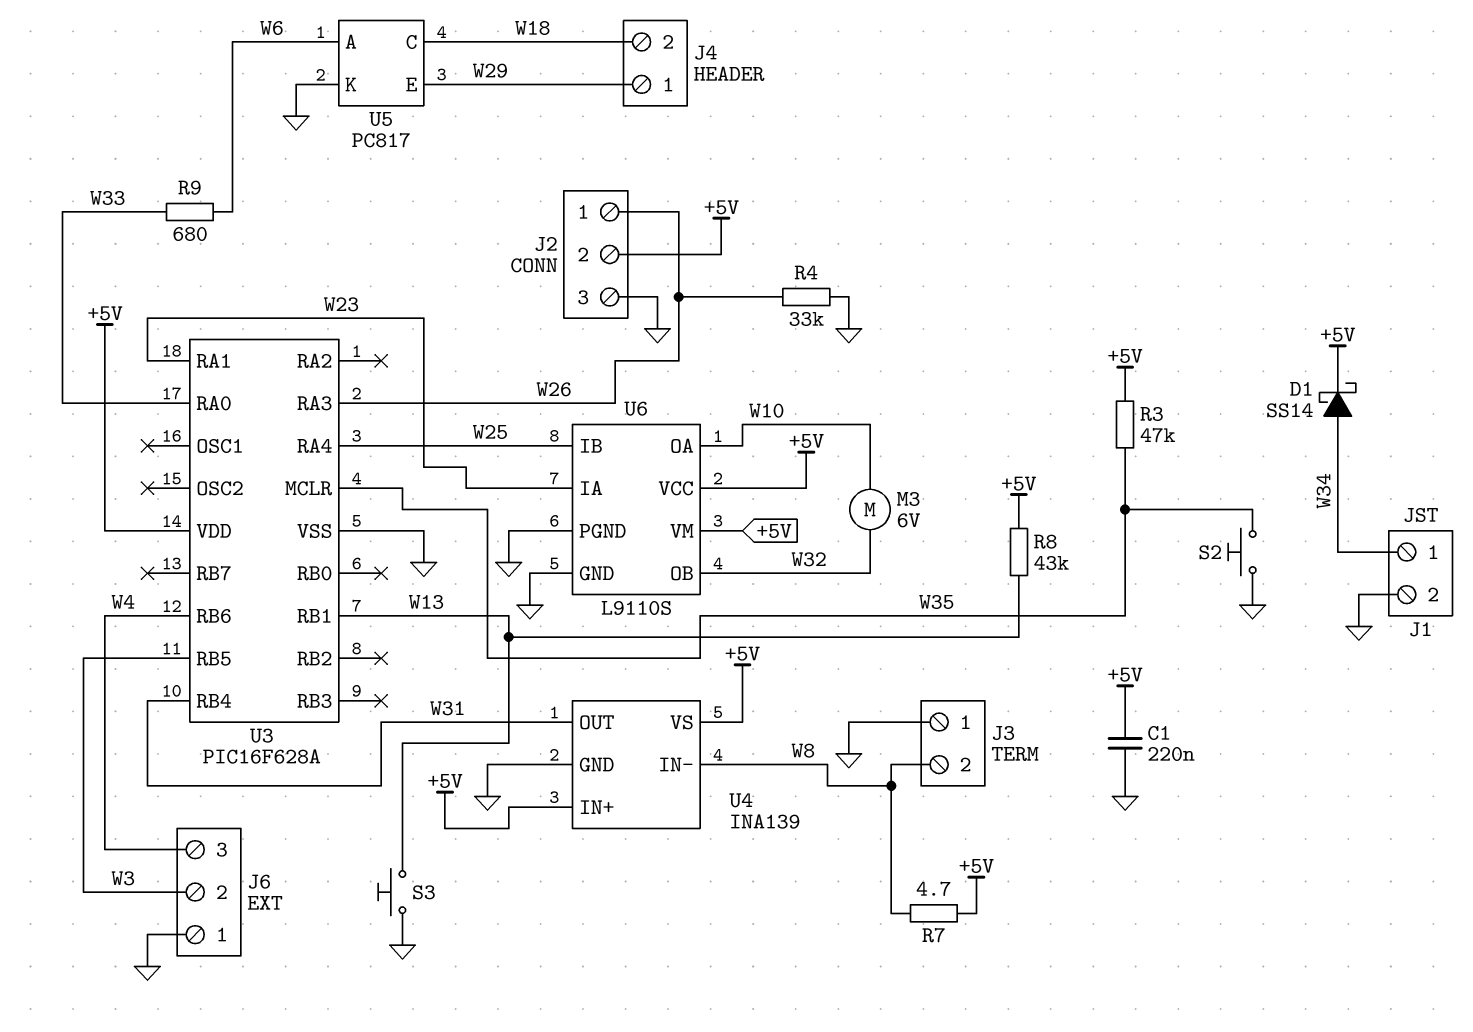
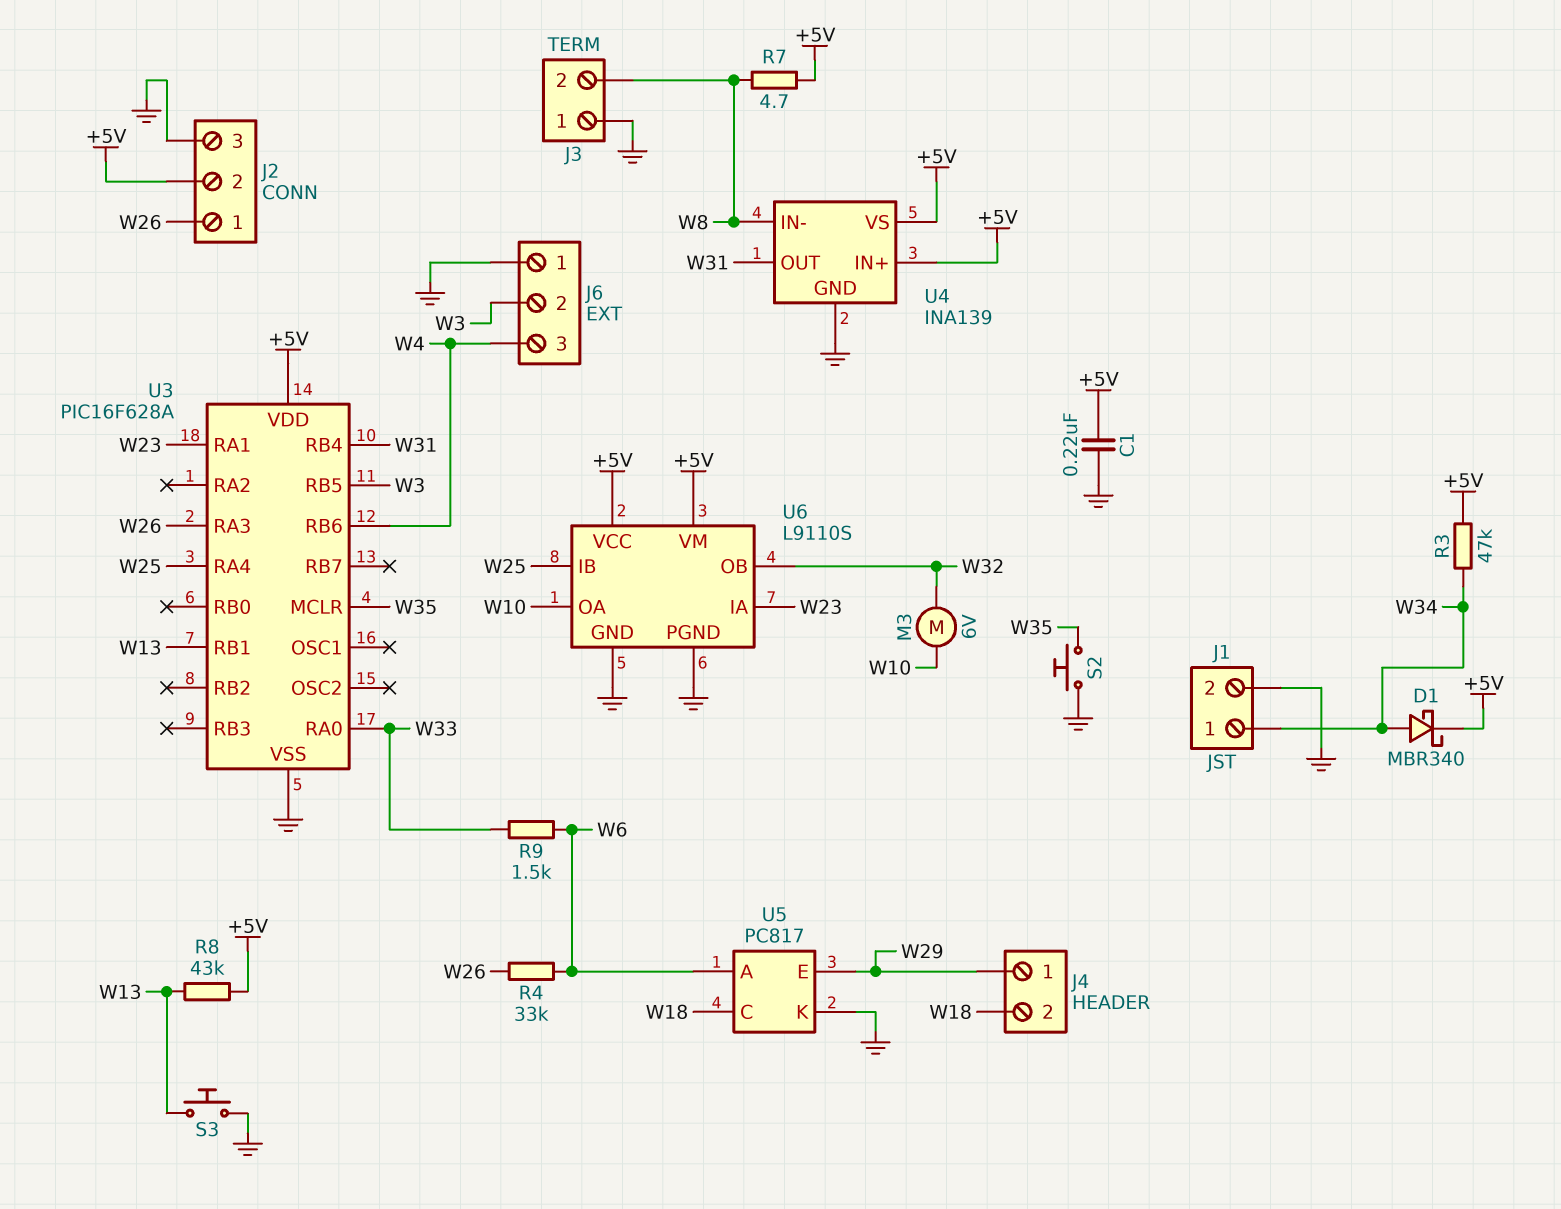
D1: schottky SS14 (A W34, K +5V) -> schottky MBR340 (A W34, K +5V)
R3: 47k (+5V, W35) -> 47k (+5V, W34)
R4: 33k (GND, W26) -> 33k (W6, W26)
R9: 680 (W6, W33) -> 1.5k (W6, W33)

